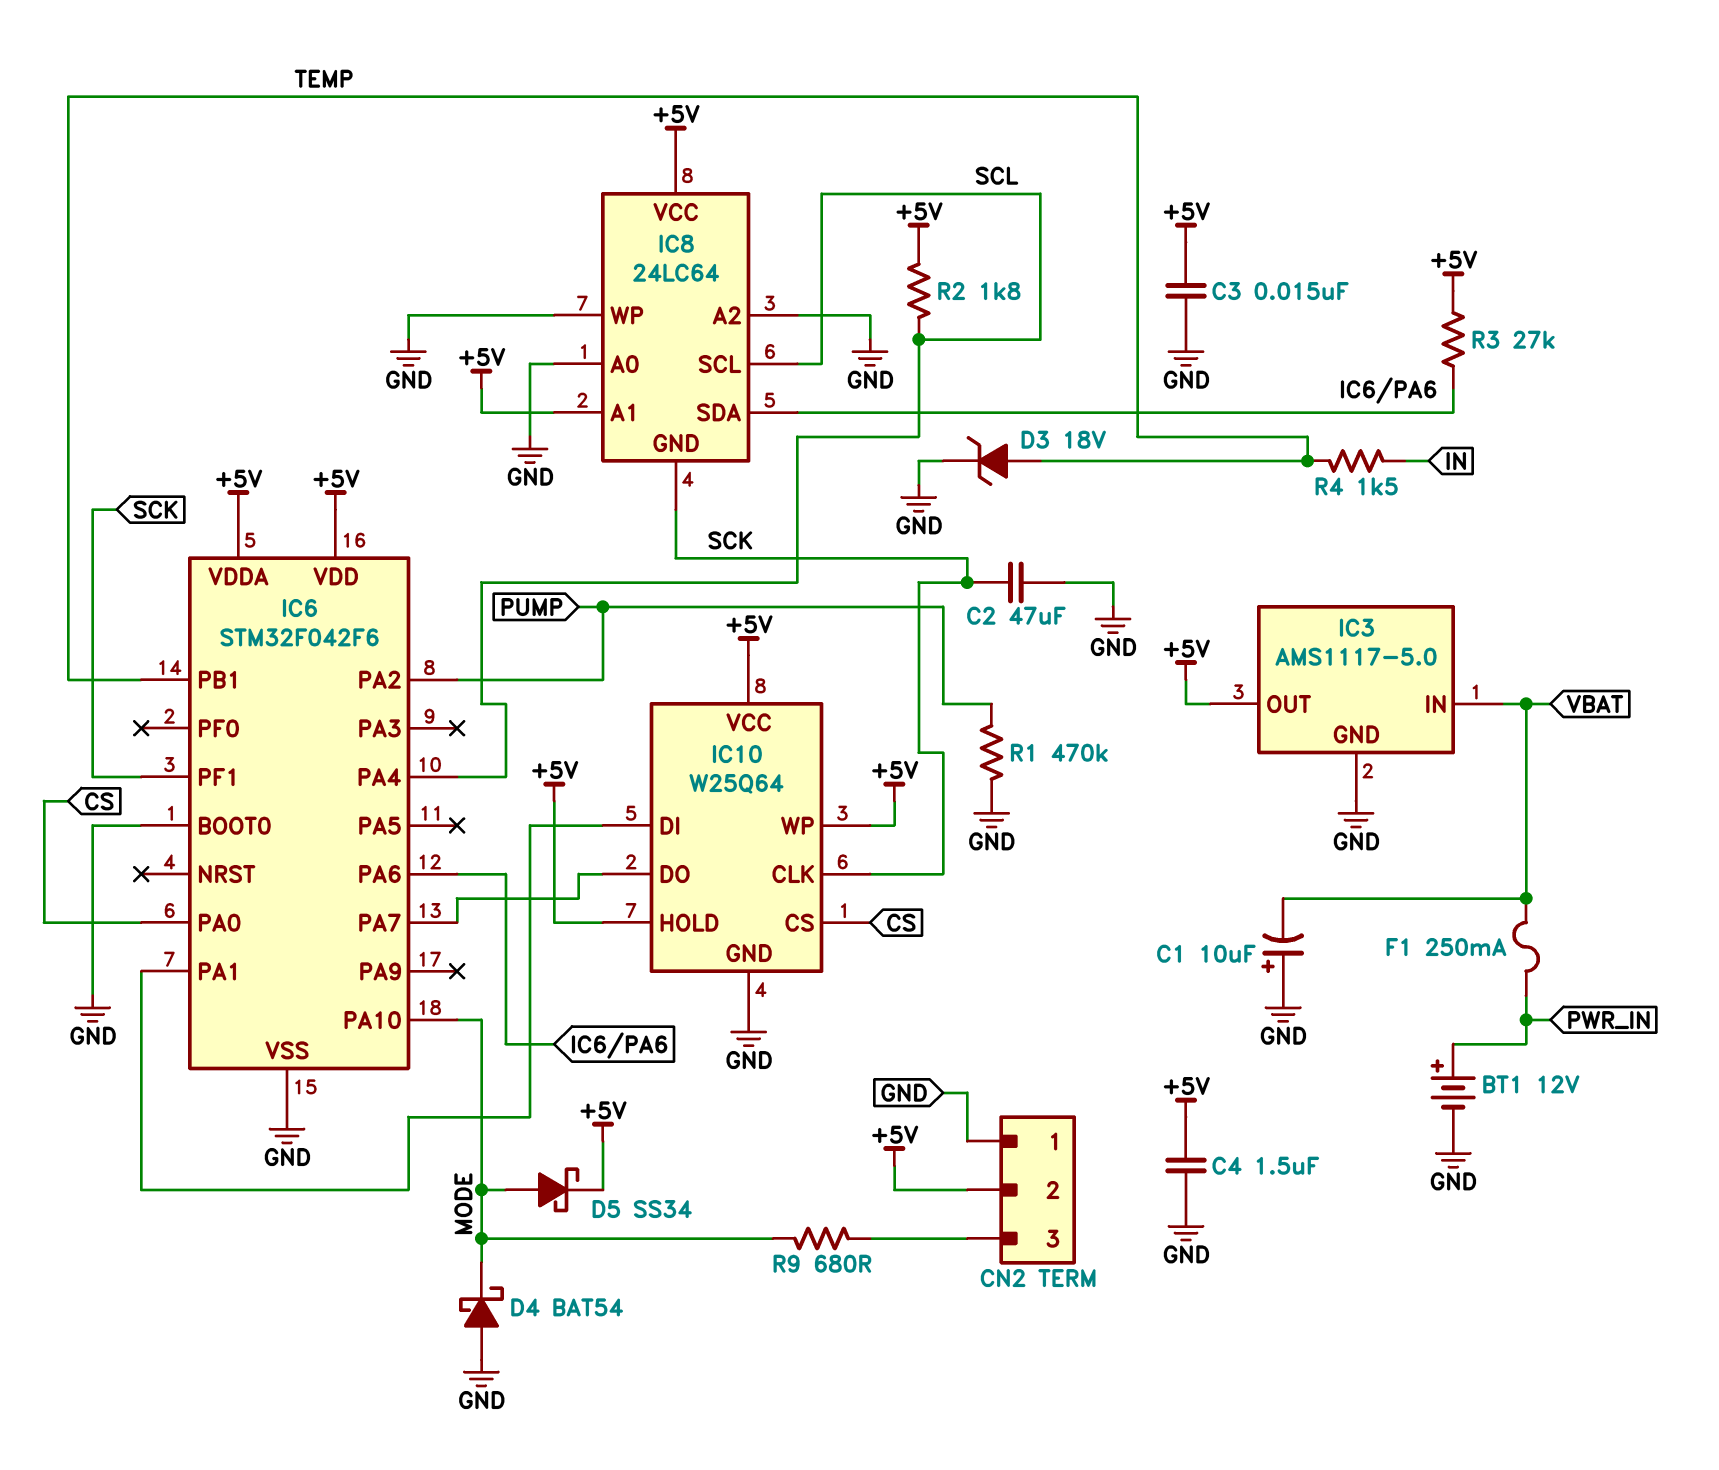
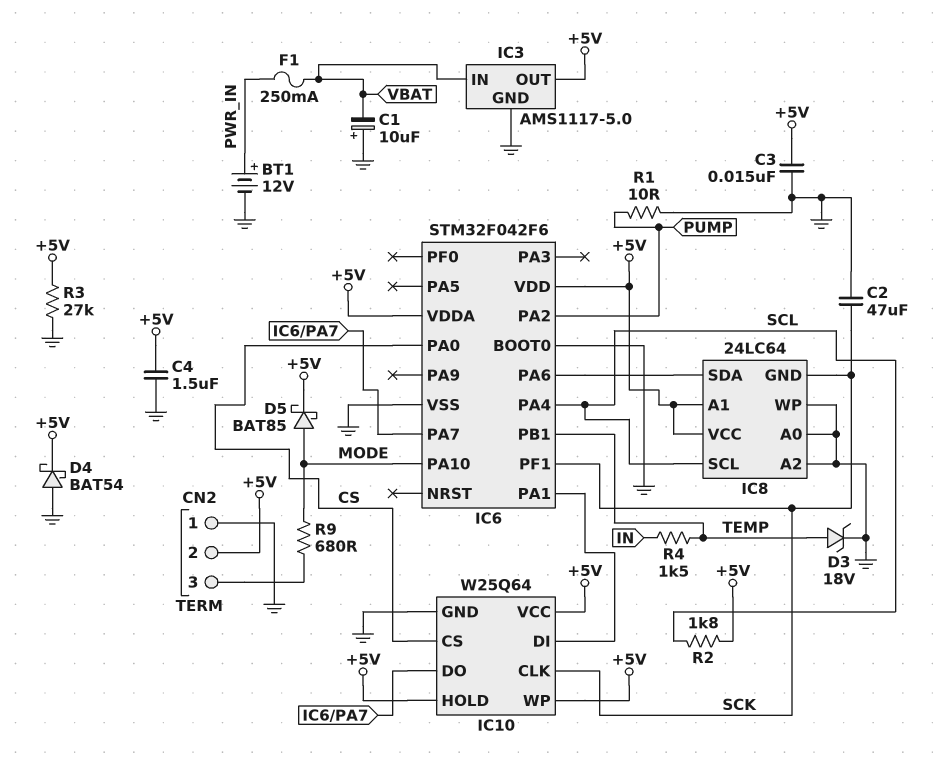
D4: schottky BAT54 (A GND, K MODE) -> schottky BAT54 (A GND, K +5V)
D5: schottky SS34 (A MODE, K +5V) -> schottky BAT85 (A MODE, K +5V)
R1: 470k (GND, PUMP) -> 10 (GND, PUMP)
R3: 27k (+5V, IC6/PA6) -> 27k (+5V, GND)

